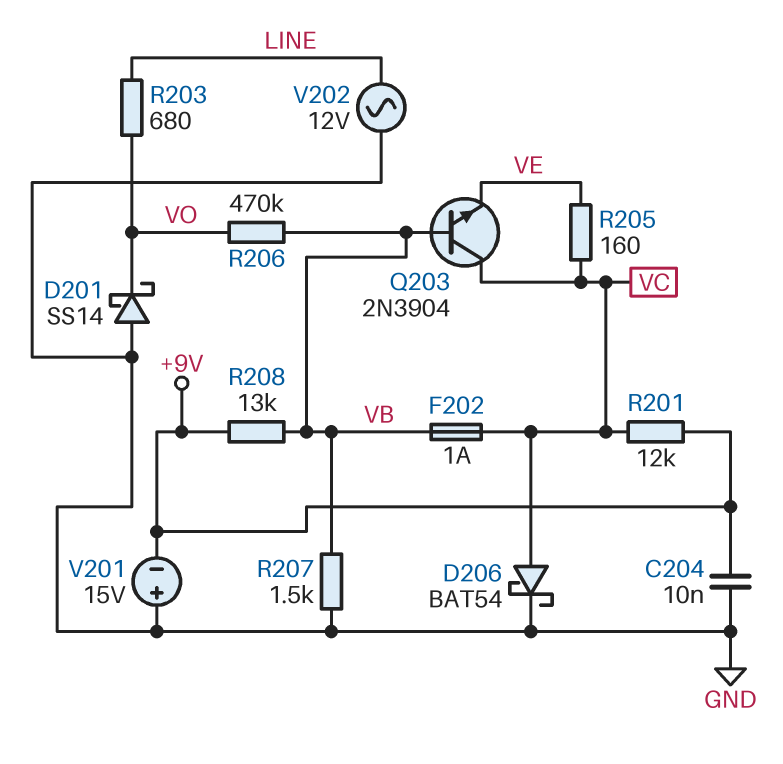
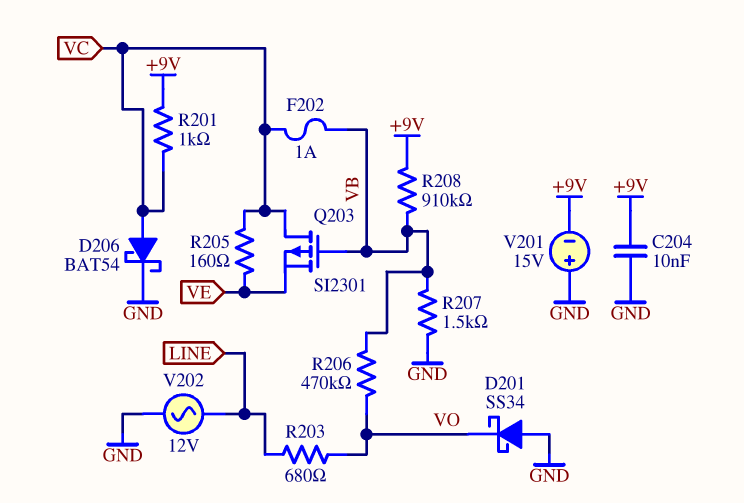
D201: schottky SS14 (A GND, K VO) -> schottky SS34 (A GND, K VO)
Q203: NPN 2N3904 (B VB, C VC, E VE) -> PMOS SI2301 (G VB, D VC, S VE)
R201: 12k (+9V, VC) -> 1k (+9V, VC)
R208: 13k (+9V, VB) -> 910k (+9V, VB)

